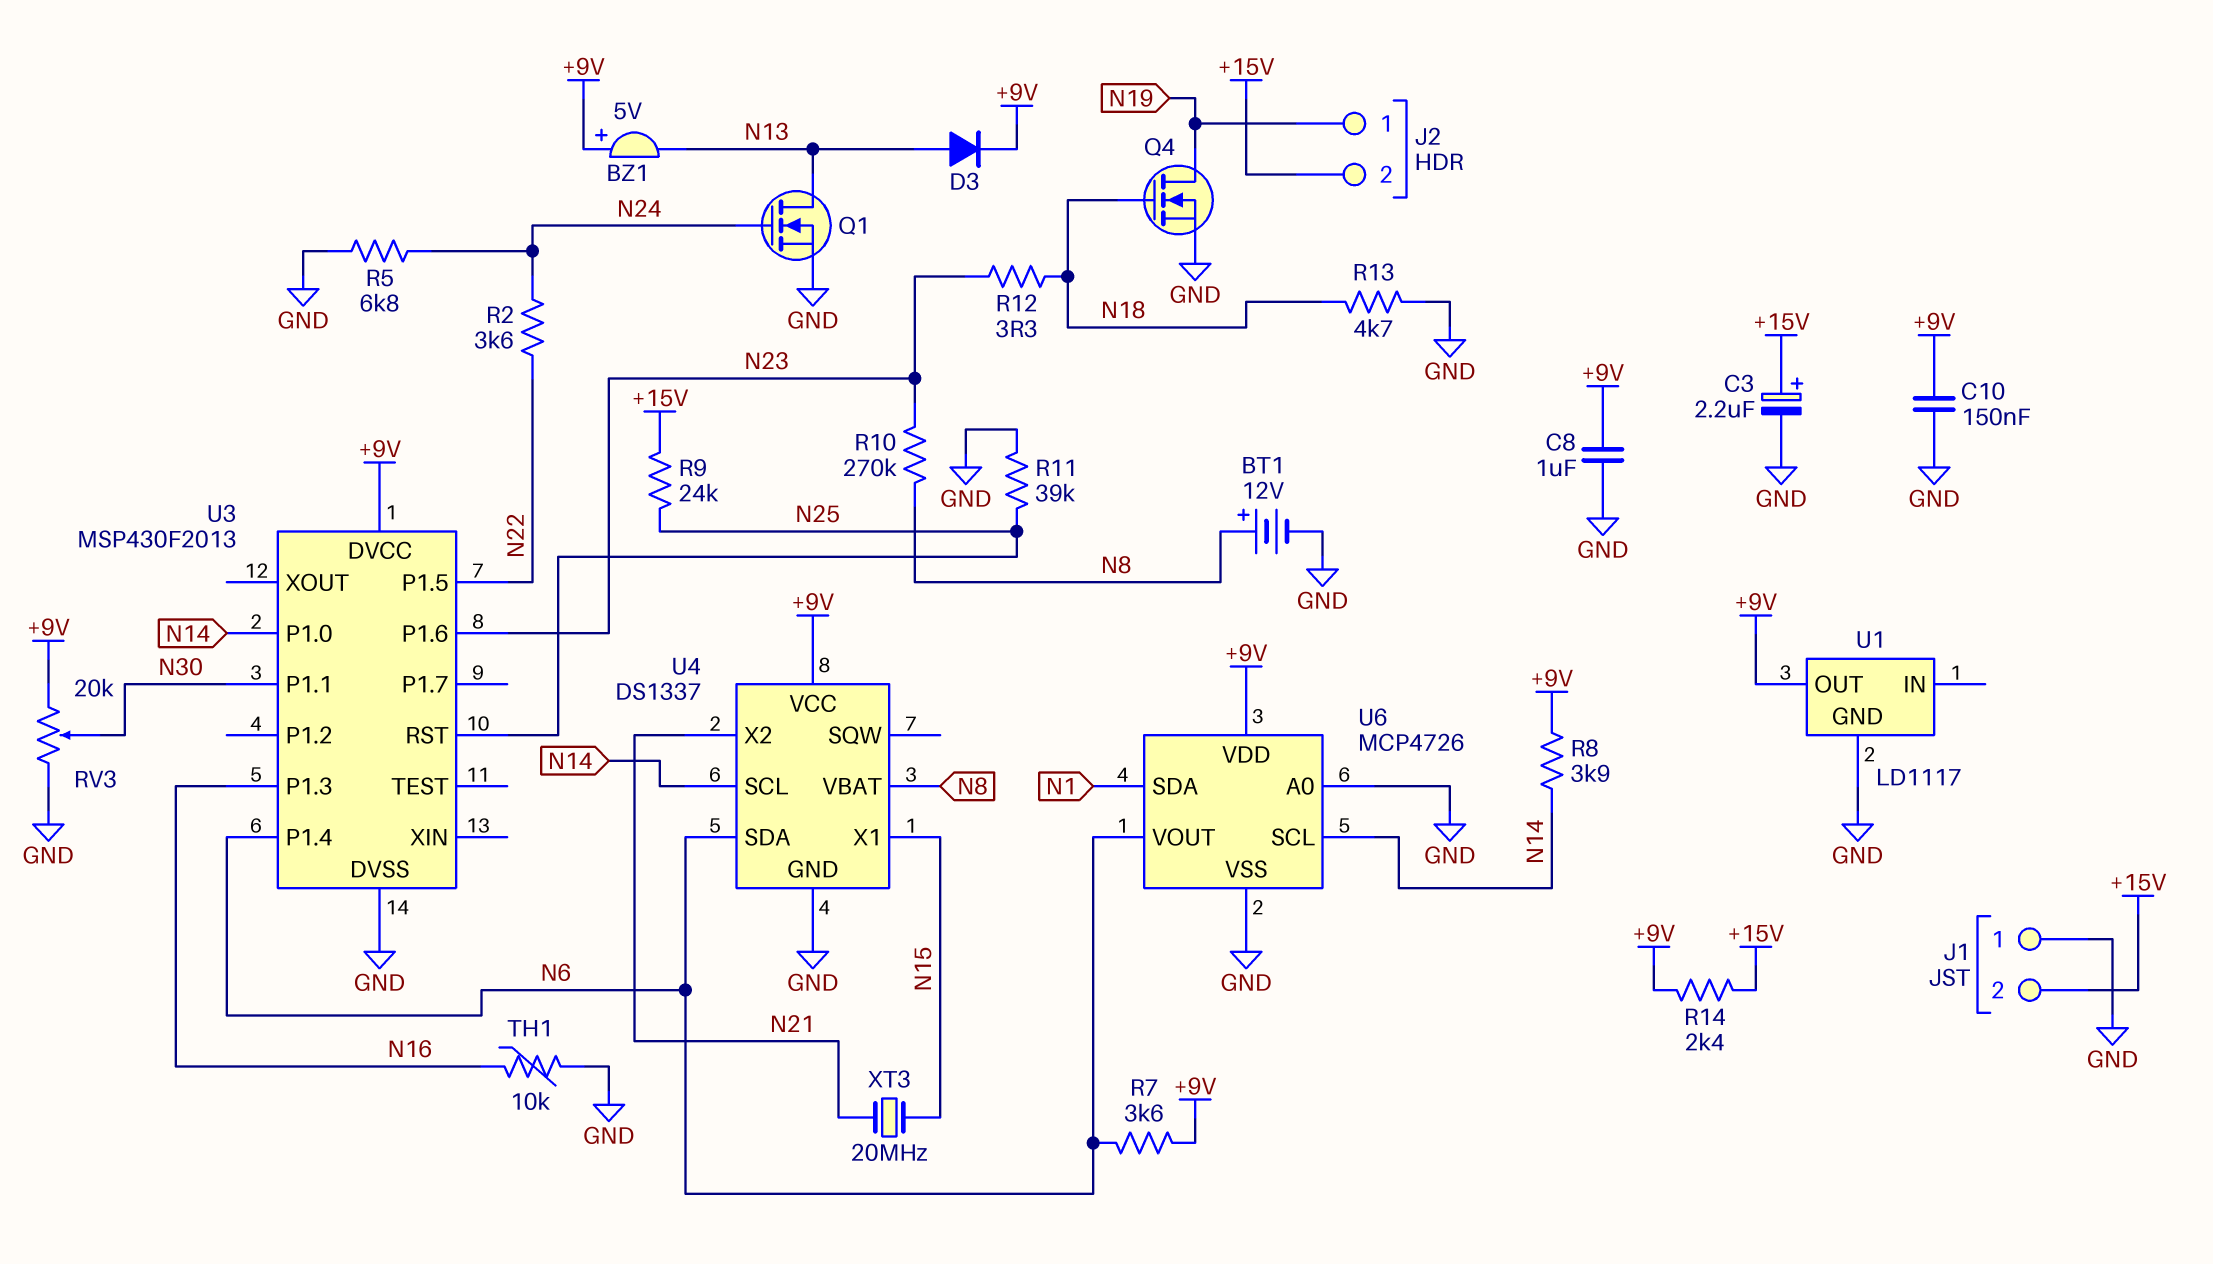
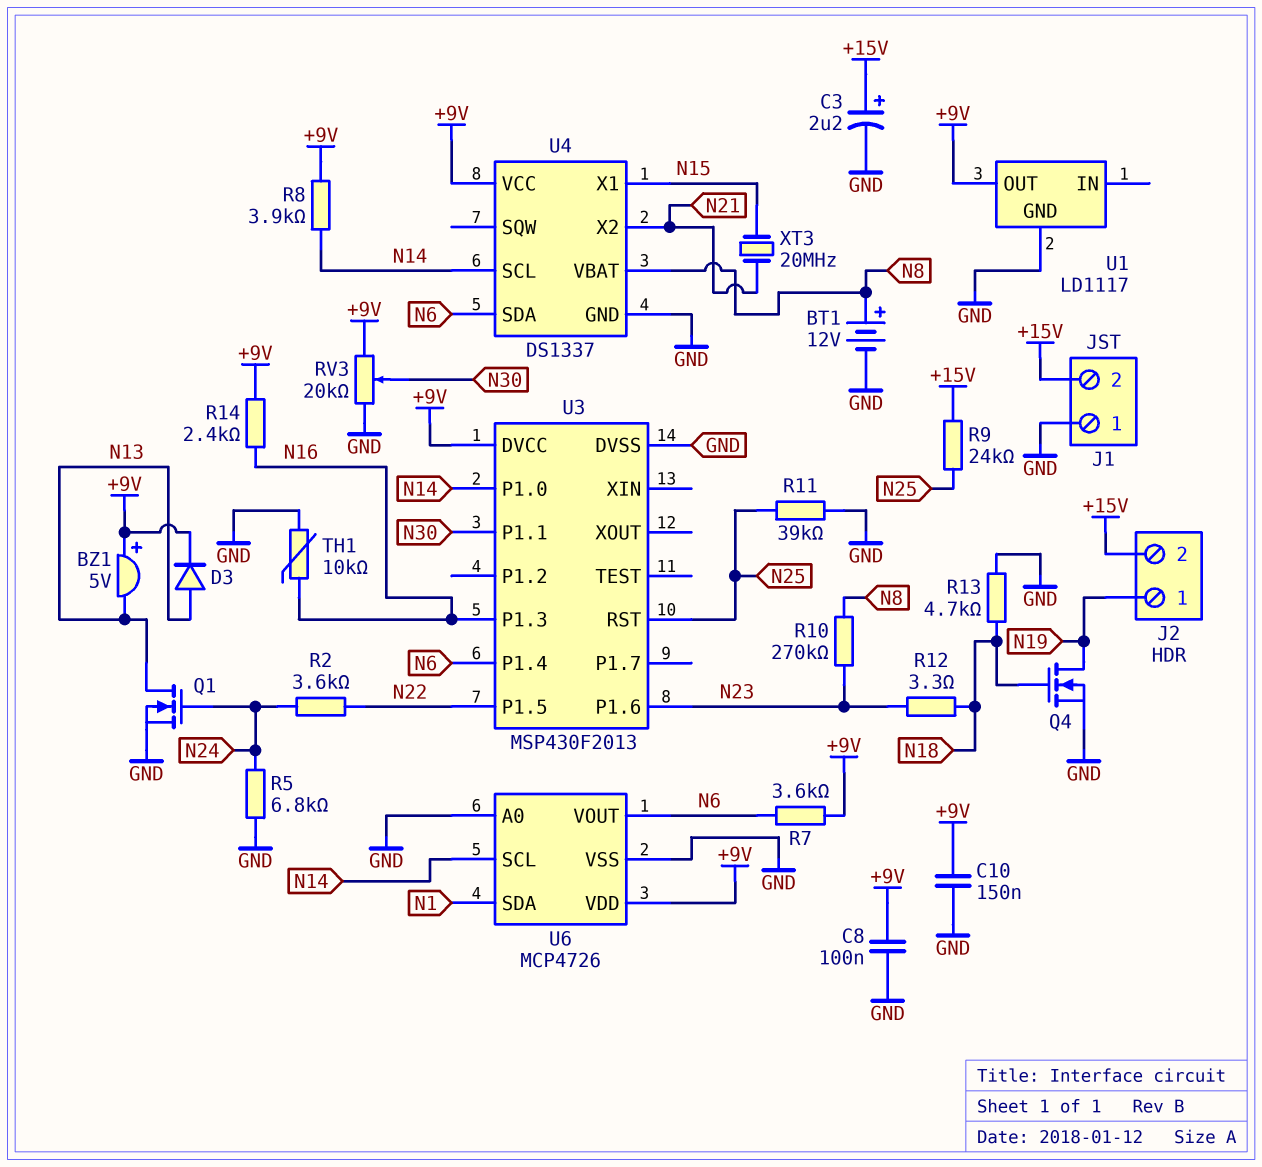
C8: 1uF (+9V, GND) -> 100nF (+9V, GND)
R14: 2.4k (+9V, +15V) -> 2.4k (+9V, N16)

